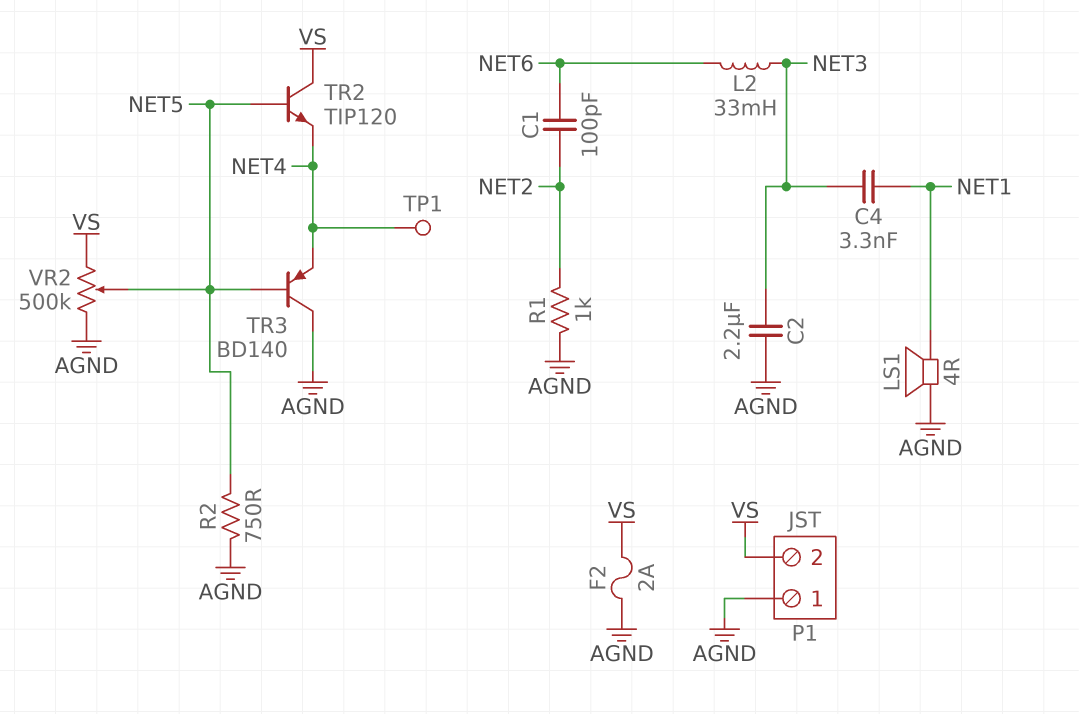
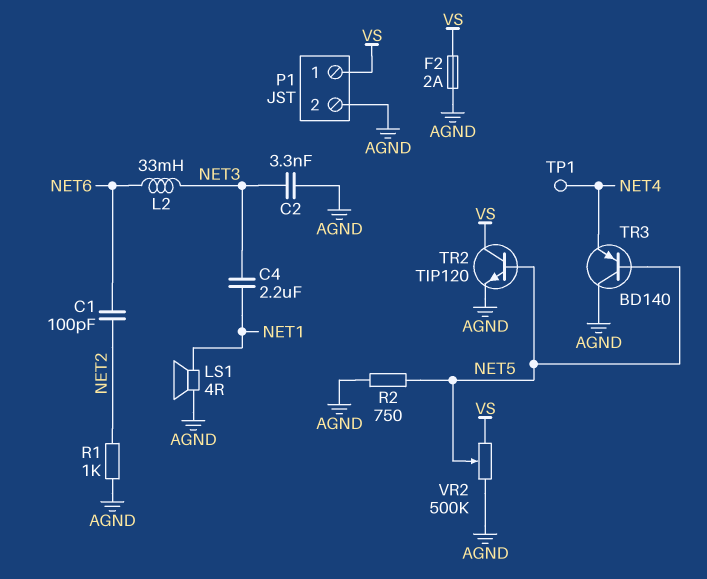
C2: 2.2uF (AGND, NET3) -> 3.3nF (AGND, NET3)
C4: 3.3nF (NET1, NET3) -> 2.2uF (NET1, NET3)
P1 pin 1: AGND -> VS
P1 pin 2: VS -> AGND
TR2: NPN TIP120 (B NET5, C VS, E NET4) -> NPN TIP120 (B NET5, C VS, E AGND)

